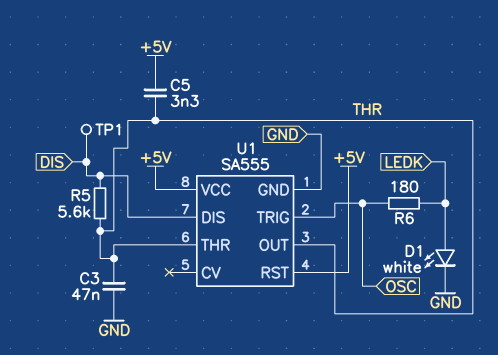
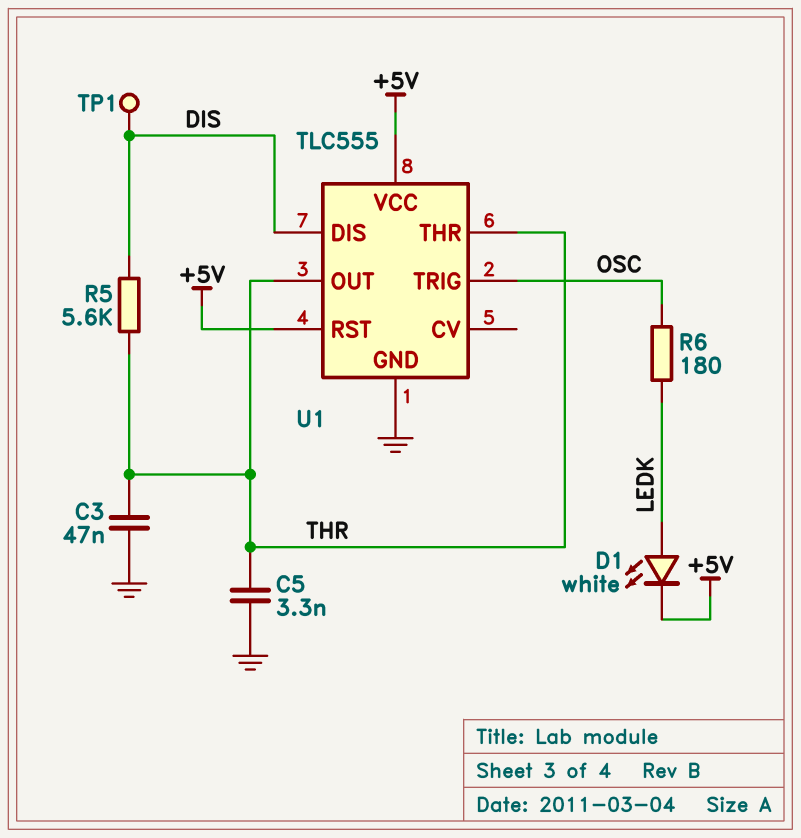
C5: 3.3nF (+5V, THR) -> 3.3nF (GND, THR)
D1: LED white (A LEDK, K GND) -> LED white (A LEDK, K +5V)
U1: SA555 -> TLC555

